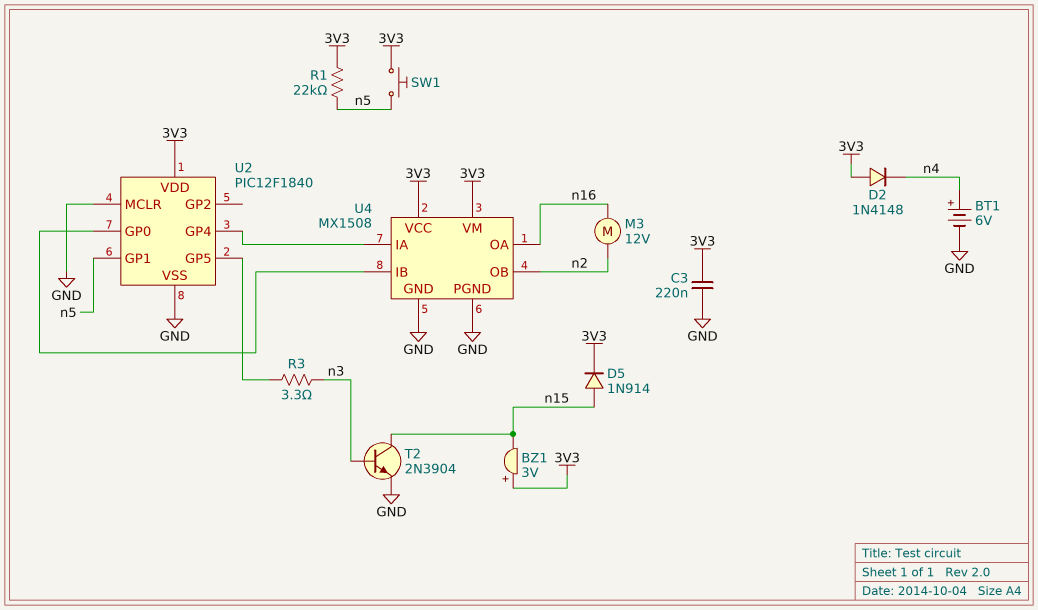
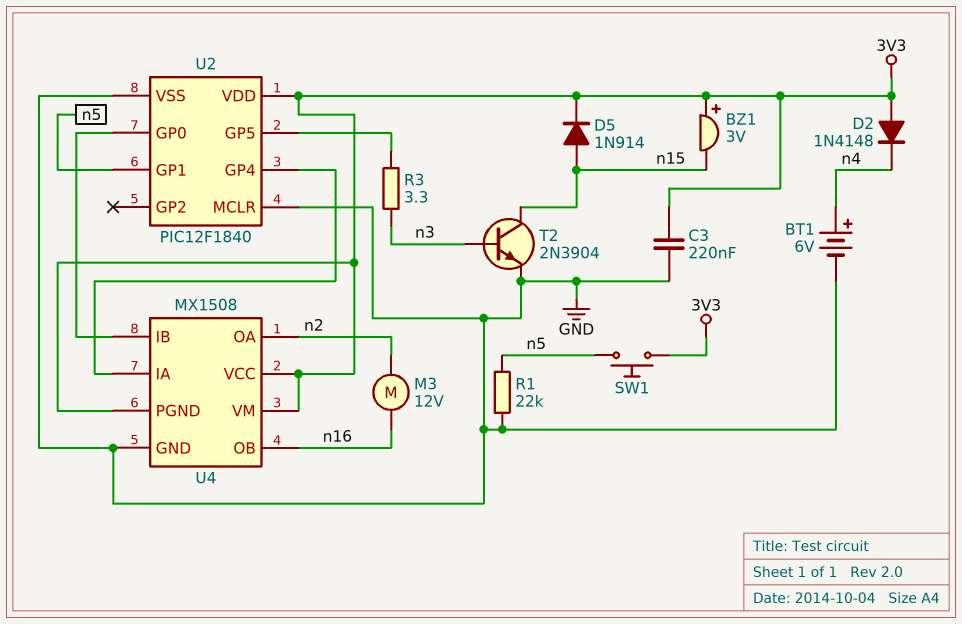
R1: 22k (3V3, n5) -> 22k (GND, n5)
U4 pin OA: n16 -> n2
U4 pin OB: n2 -> n16
U4 pin PGND: GND -> 3V3

